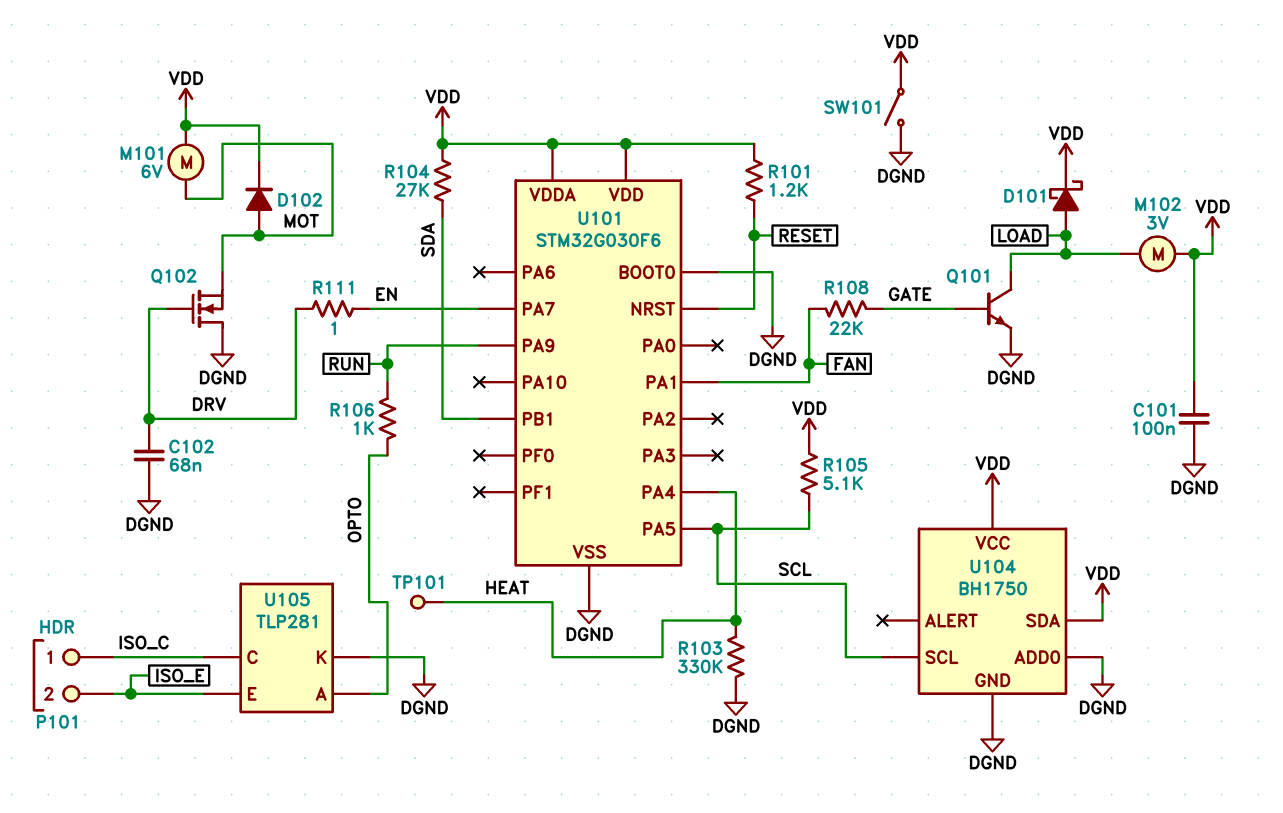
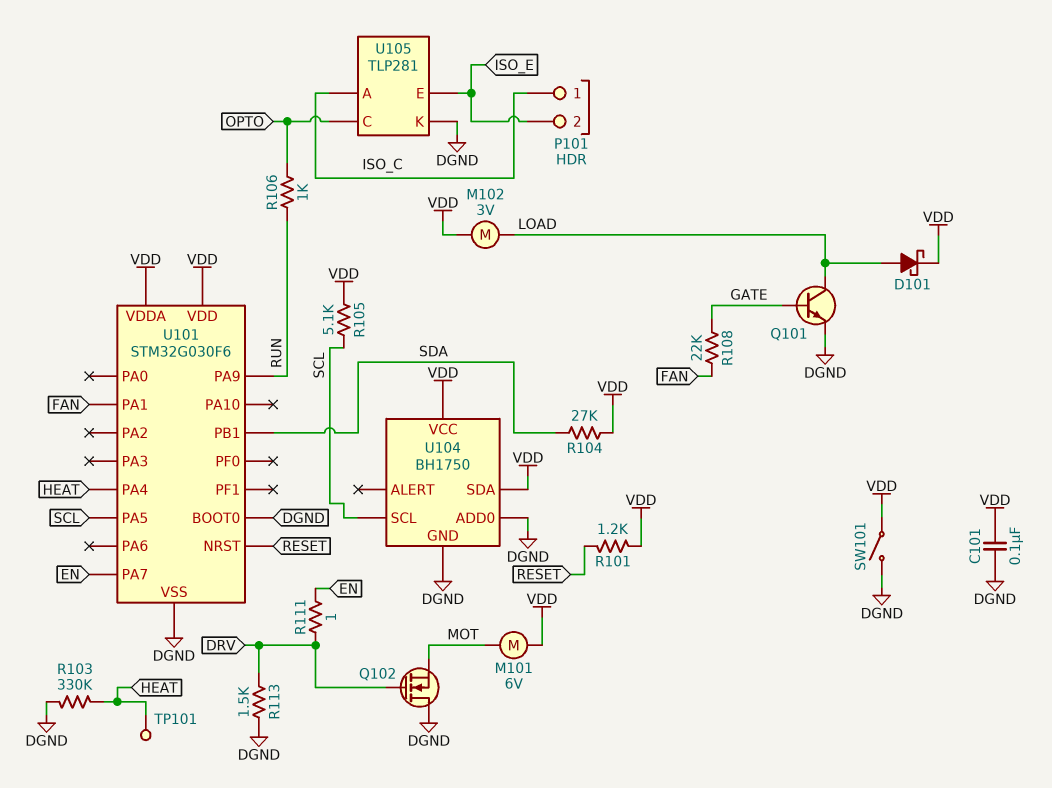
C102: 68nF (DGND, DRV) -> none
D102: diode (A MOT, K VDD) -> none
R113: none -> 1.5k (DGND, DRV)
U105 pin A: OPTO -> ISO_C
U105 pin C: ISO_C -> OPTO

